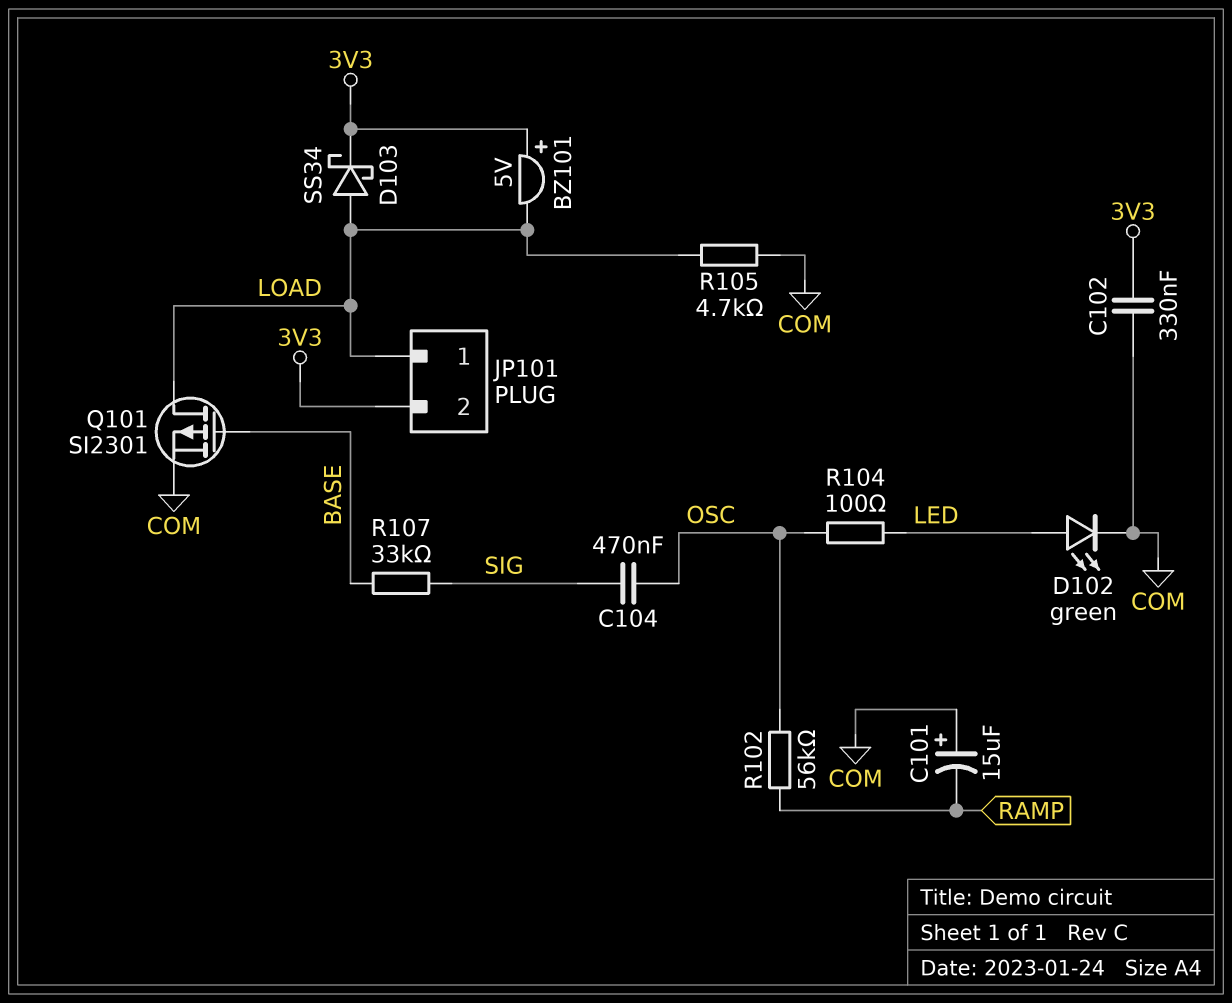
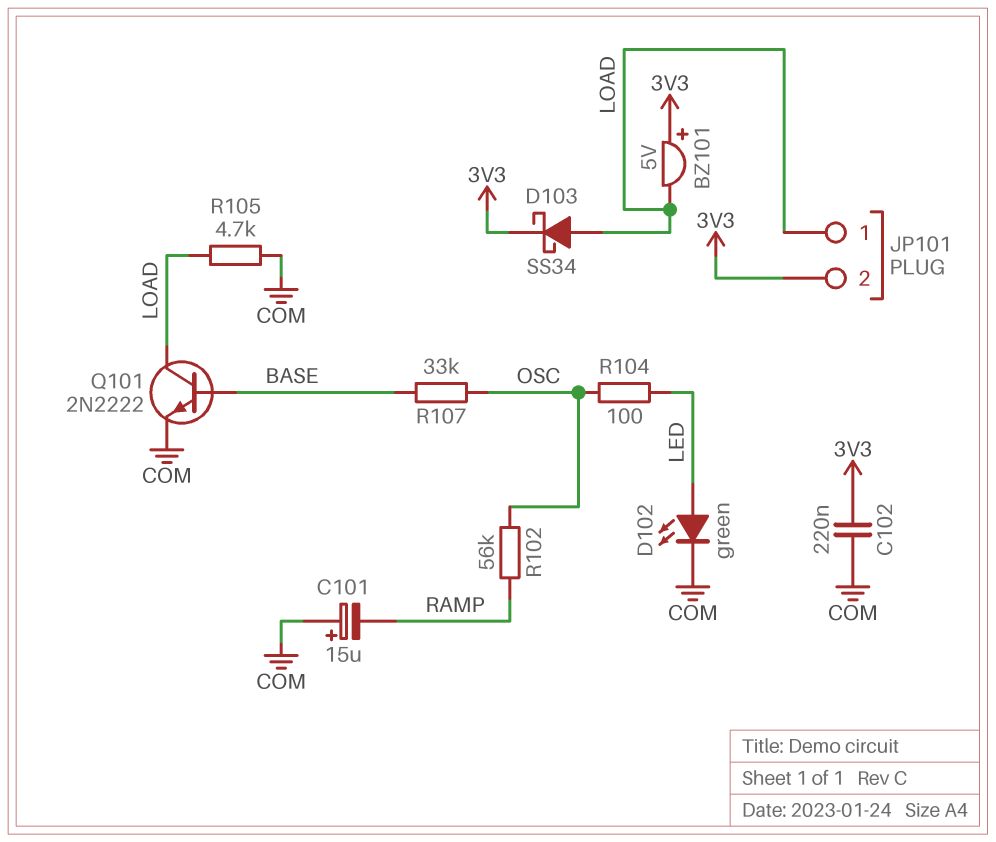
C102: 330nF (3V3, COM) -> 220nF (3V3, COM)
C104: 470nF (OSC, SIG) -> none
Q101: PMOS SI2301 (G BASE, D LOAD, S COM) -> NPN 2N2222 (B BASE, C LOAD, E COM)
R107: 33k (BASE, SIG) -> 33k (BASE, OSC)

